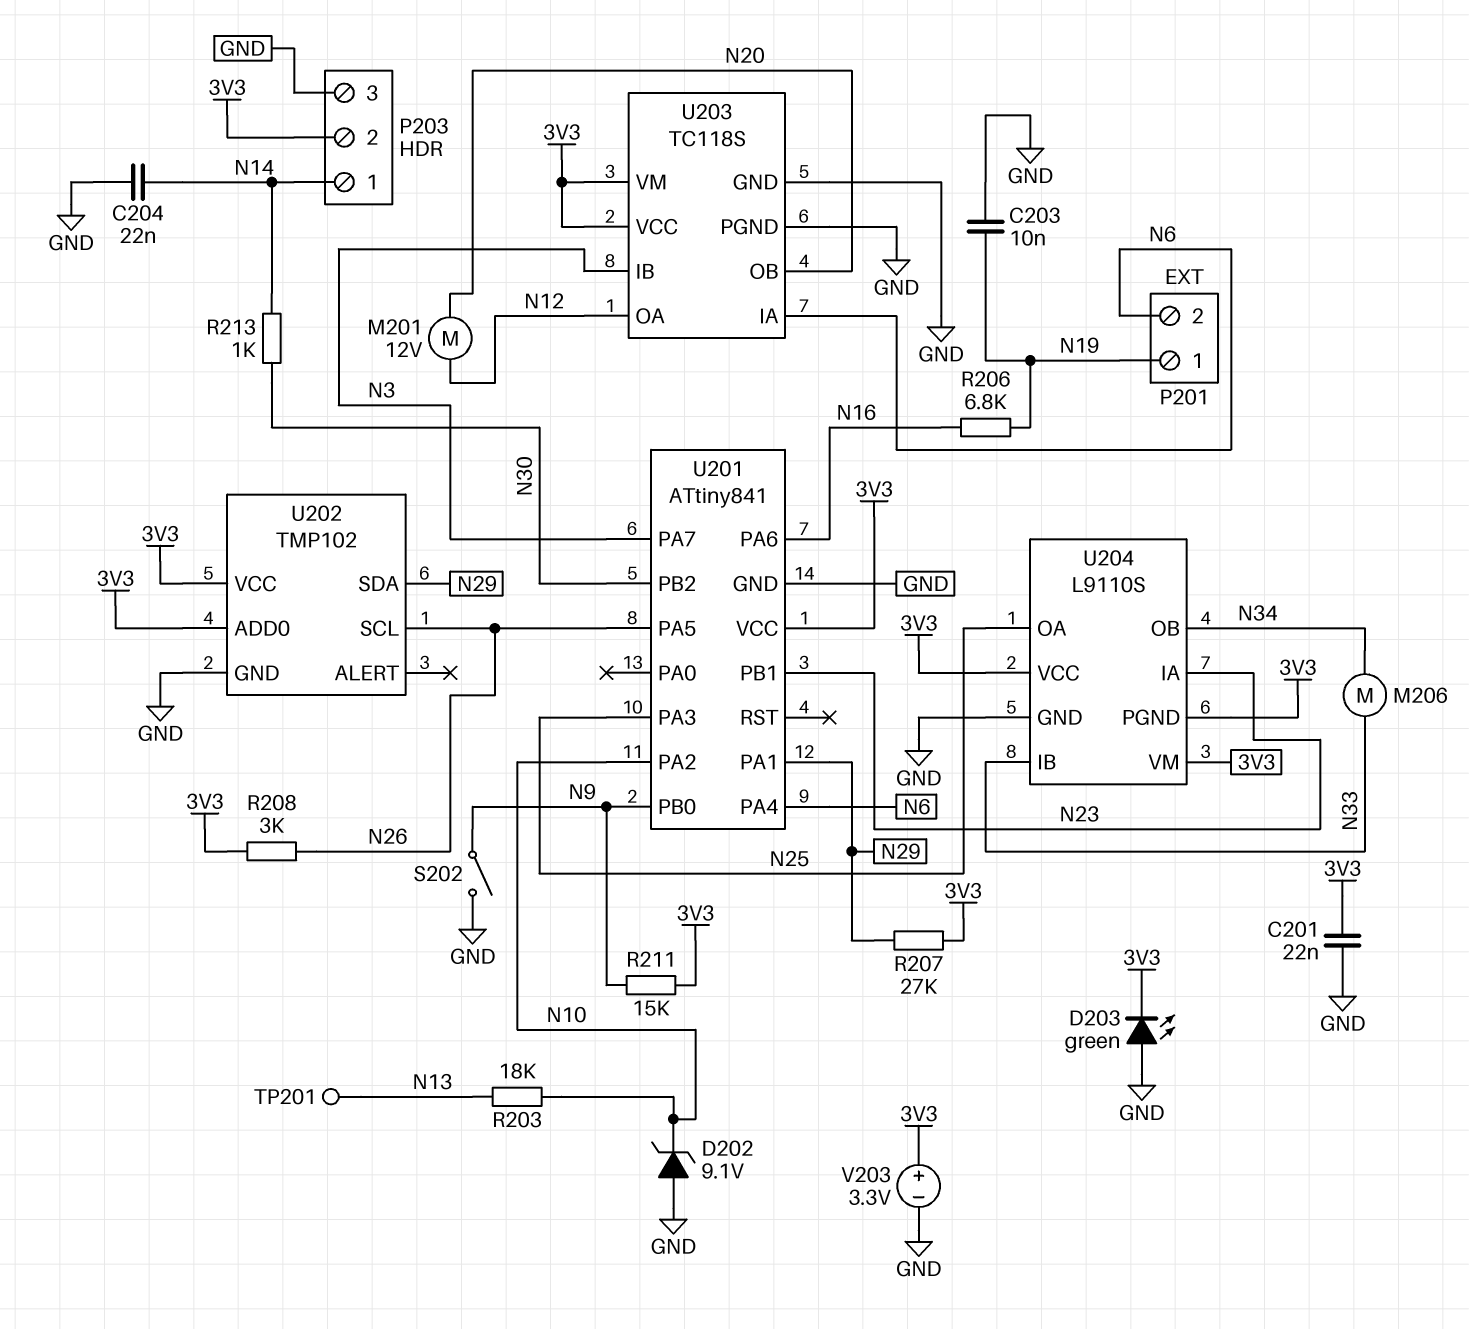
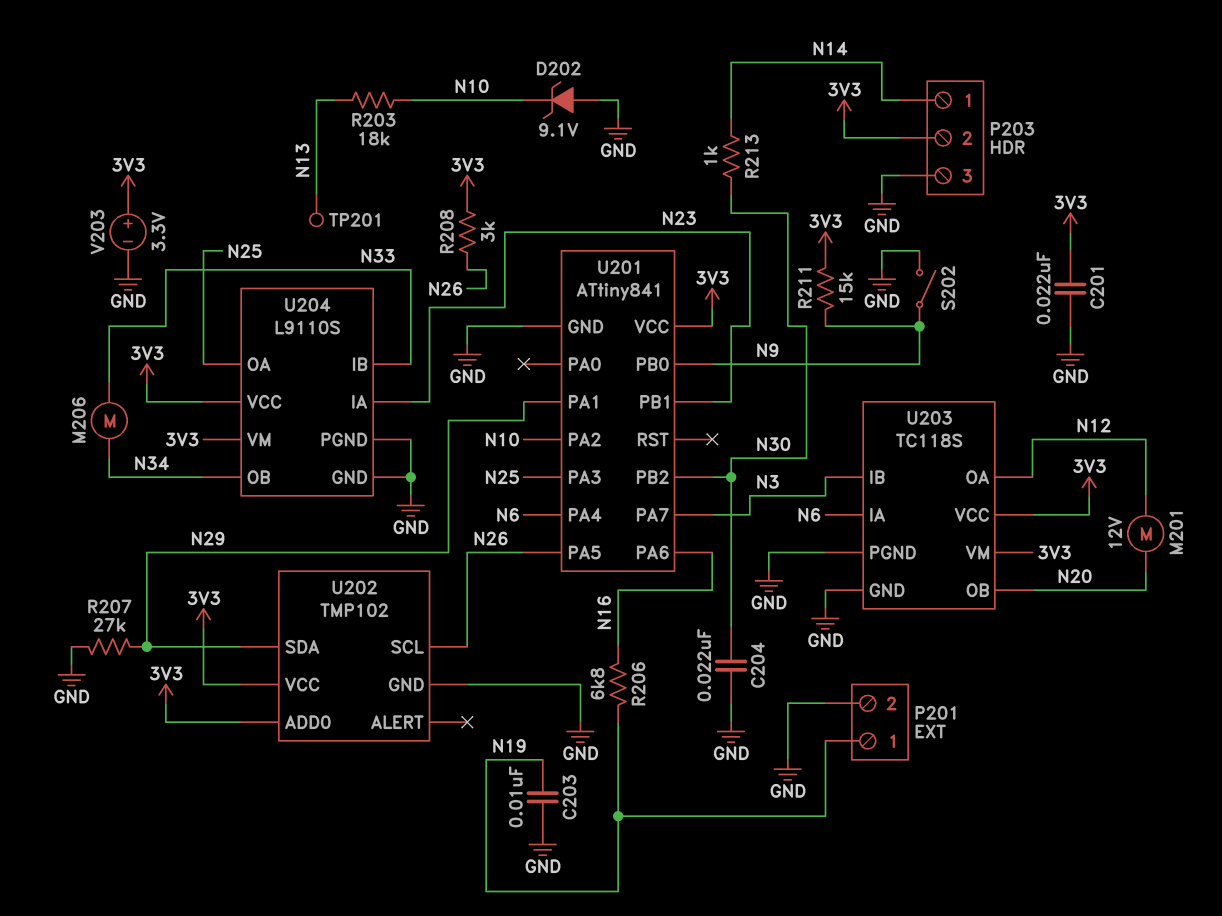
C204: 22nF (GND, N14) -> 22nF (GND, N30)
D203: LED green (A GND, K 3V3) -> none
P201 pin 2: N6 -> GND
R207: 27k (3V3, N29) -> 27k (GND, N29)
U204 pin PGND: 3V3 -> GND

